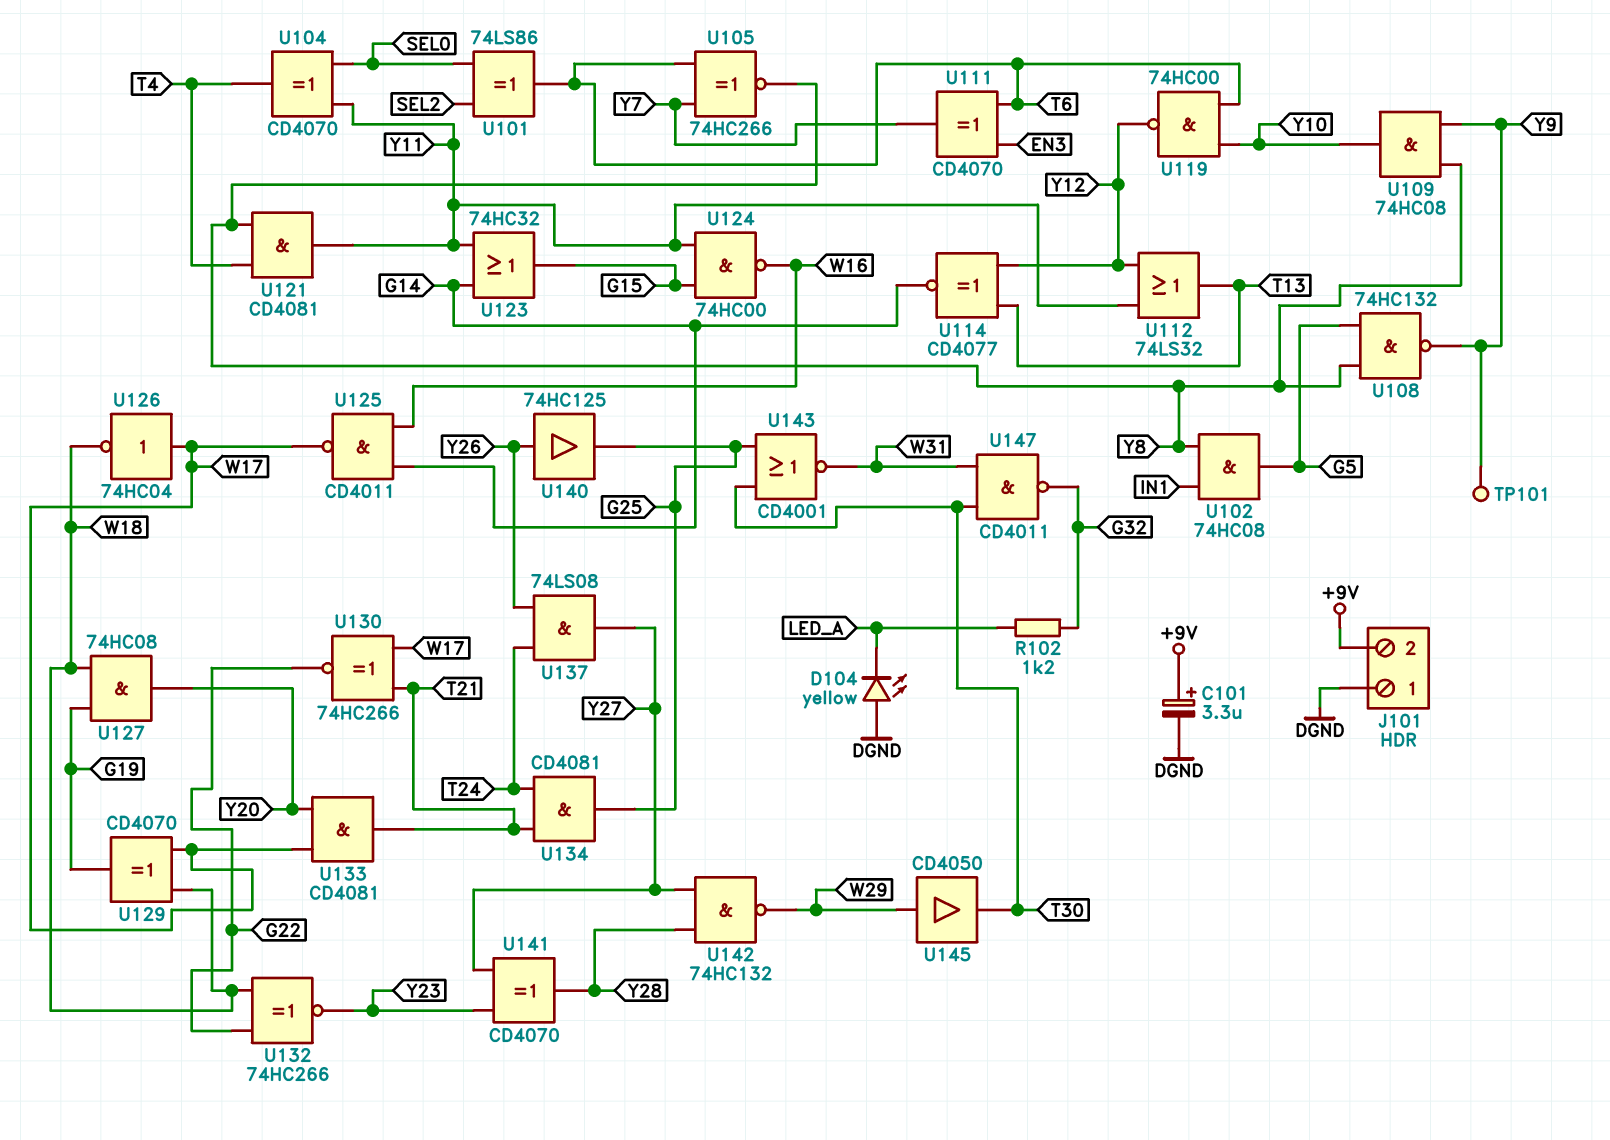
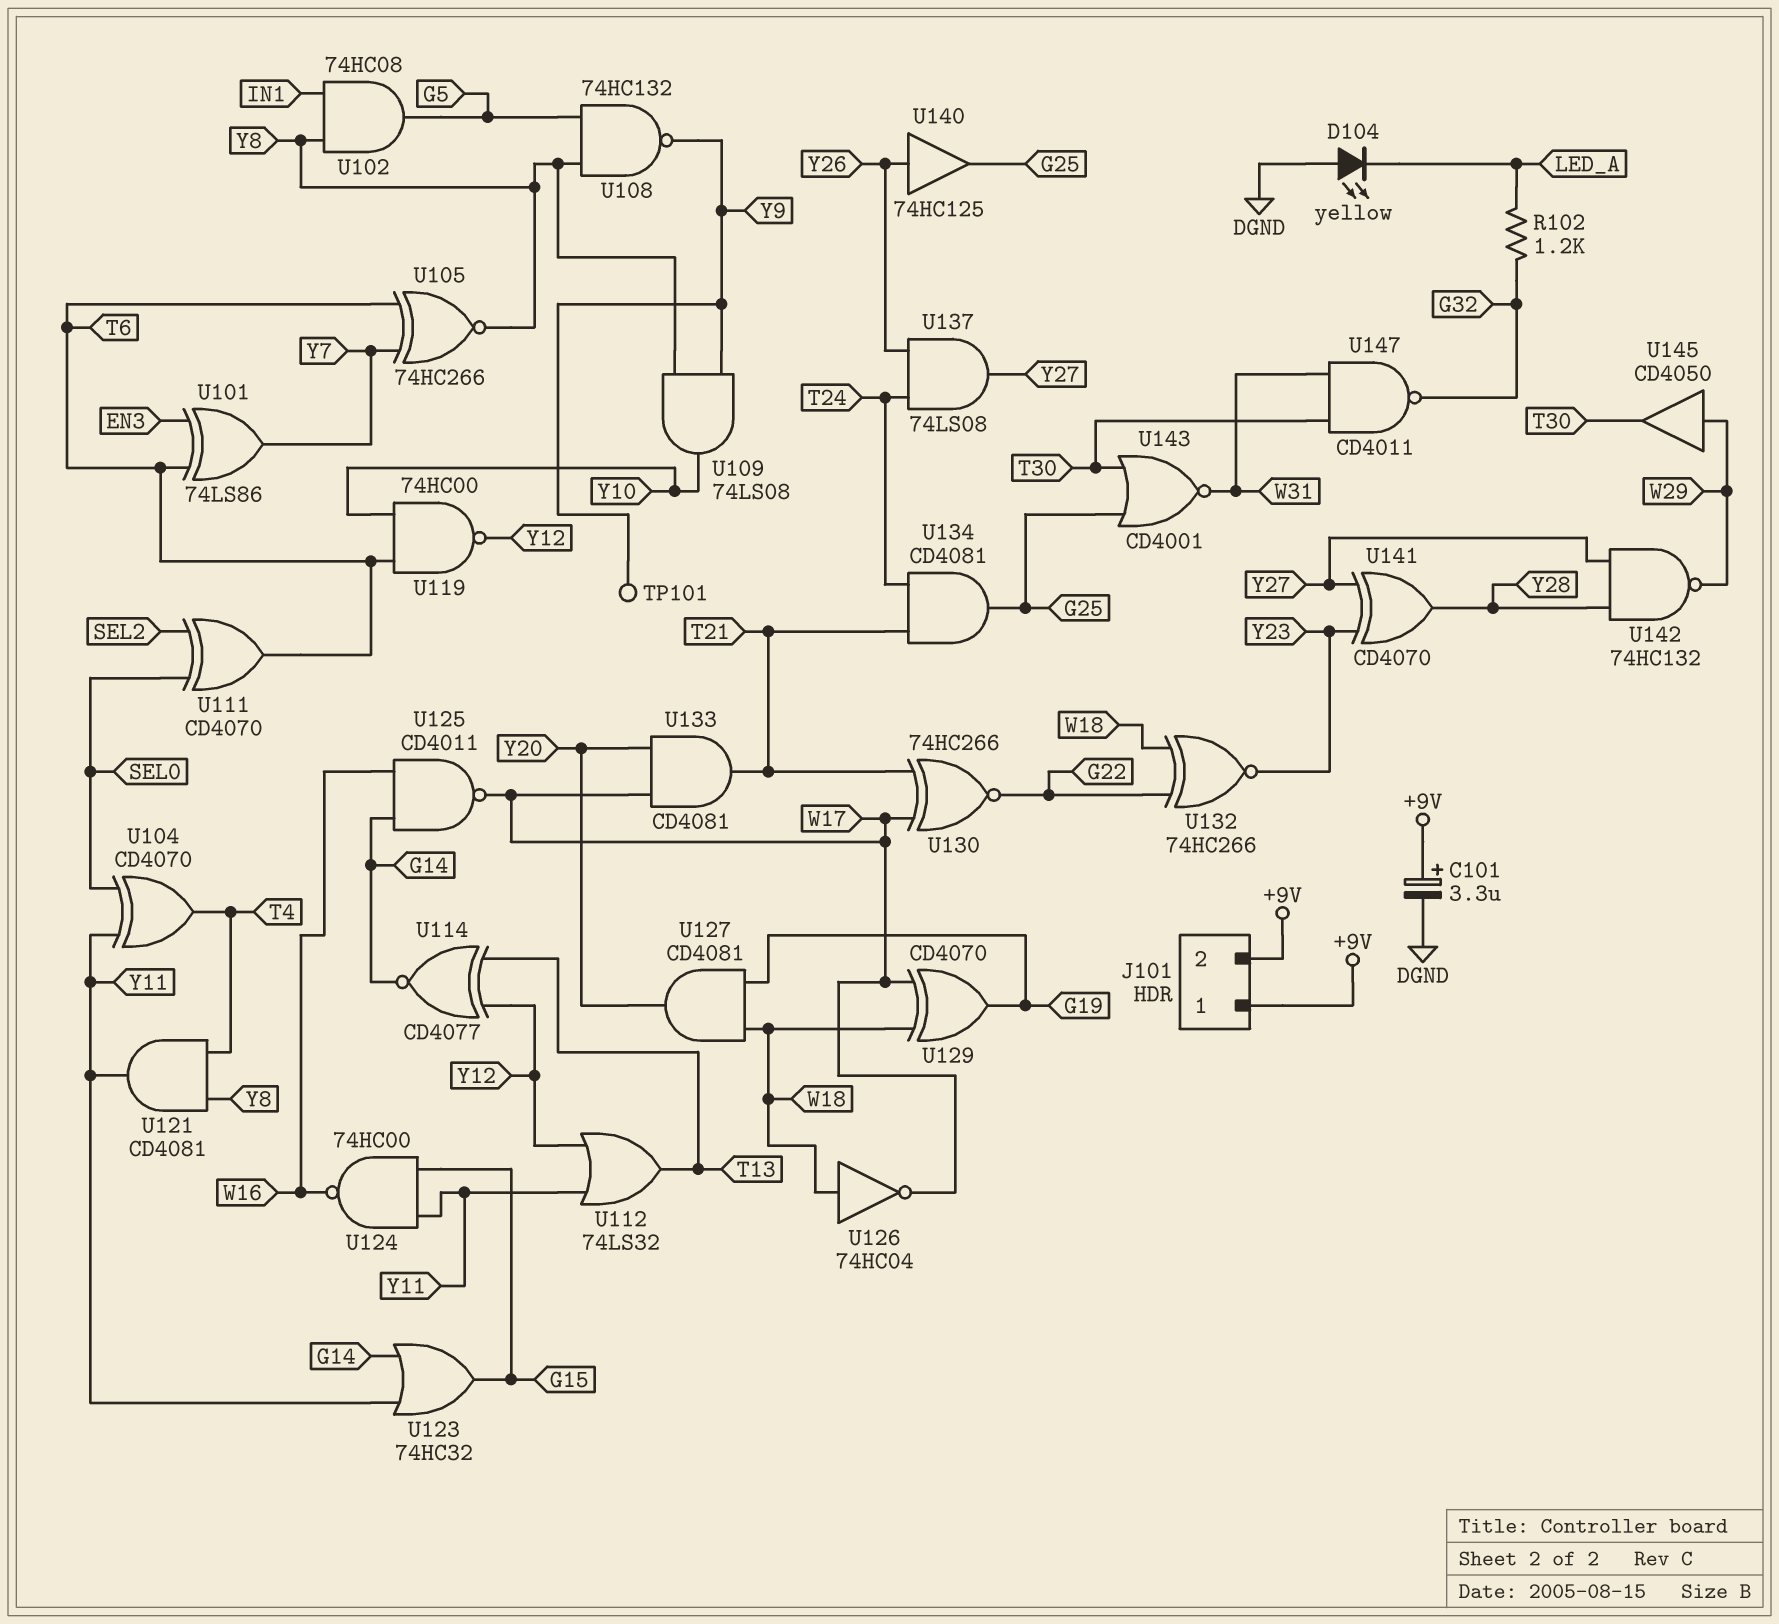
J101 pin 1: DGND -> +9V
U101: XOR 74LS86 (in SEL0, in SEL2, out T6) -> XOR 74LS86 (in EN3, in T6, out Y7)
U109: AND 74HC08 (in Y8, in Y9, out Y10) -> AND 74LS08 (in Y8, in Y9, out Y10)
U111: XOR CD4070 (in EN3, in T6, out Y7) -> XOR CD4070 (in SEL0, in SEL2, out T6)
U126: NOT 74HC04 (in W17, out W18) -> NOT 74HC04 (in W18, out W17)
U127: AND 74HC08 (in G19, in W18, out Y20) -> AND CD4081 (in G19, in W18, out Y20)

